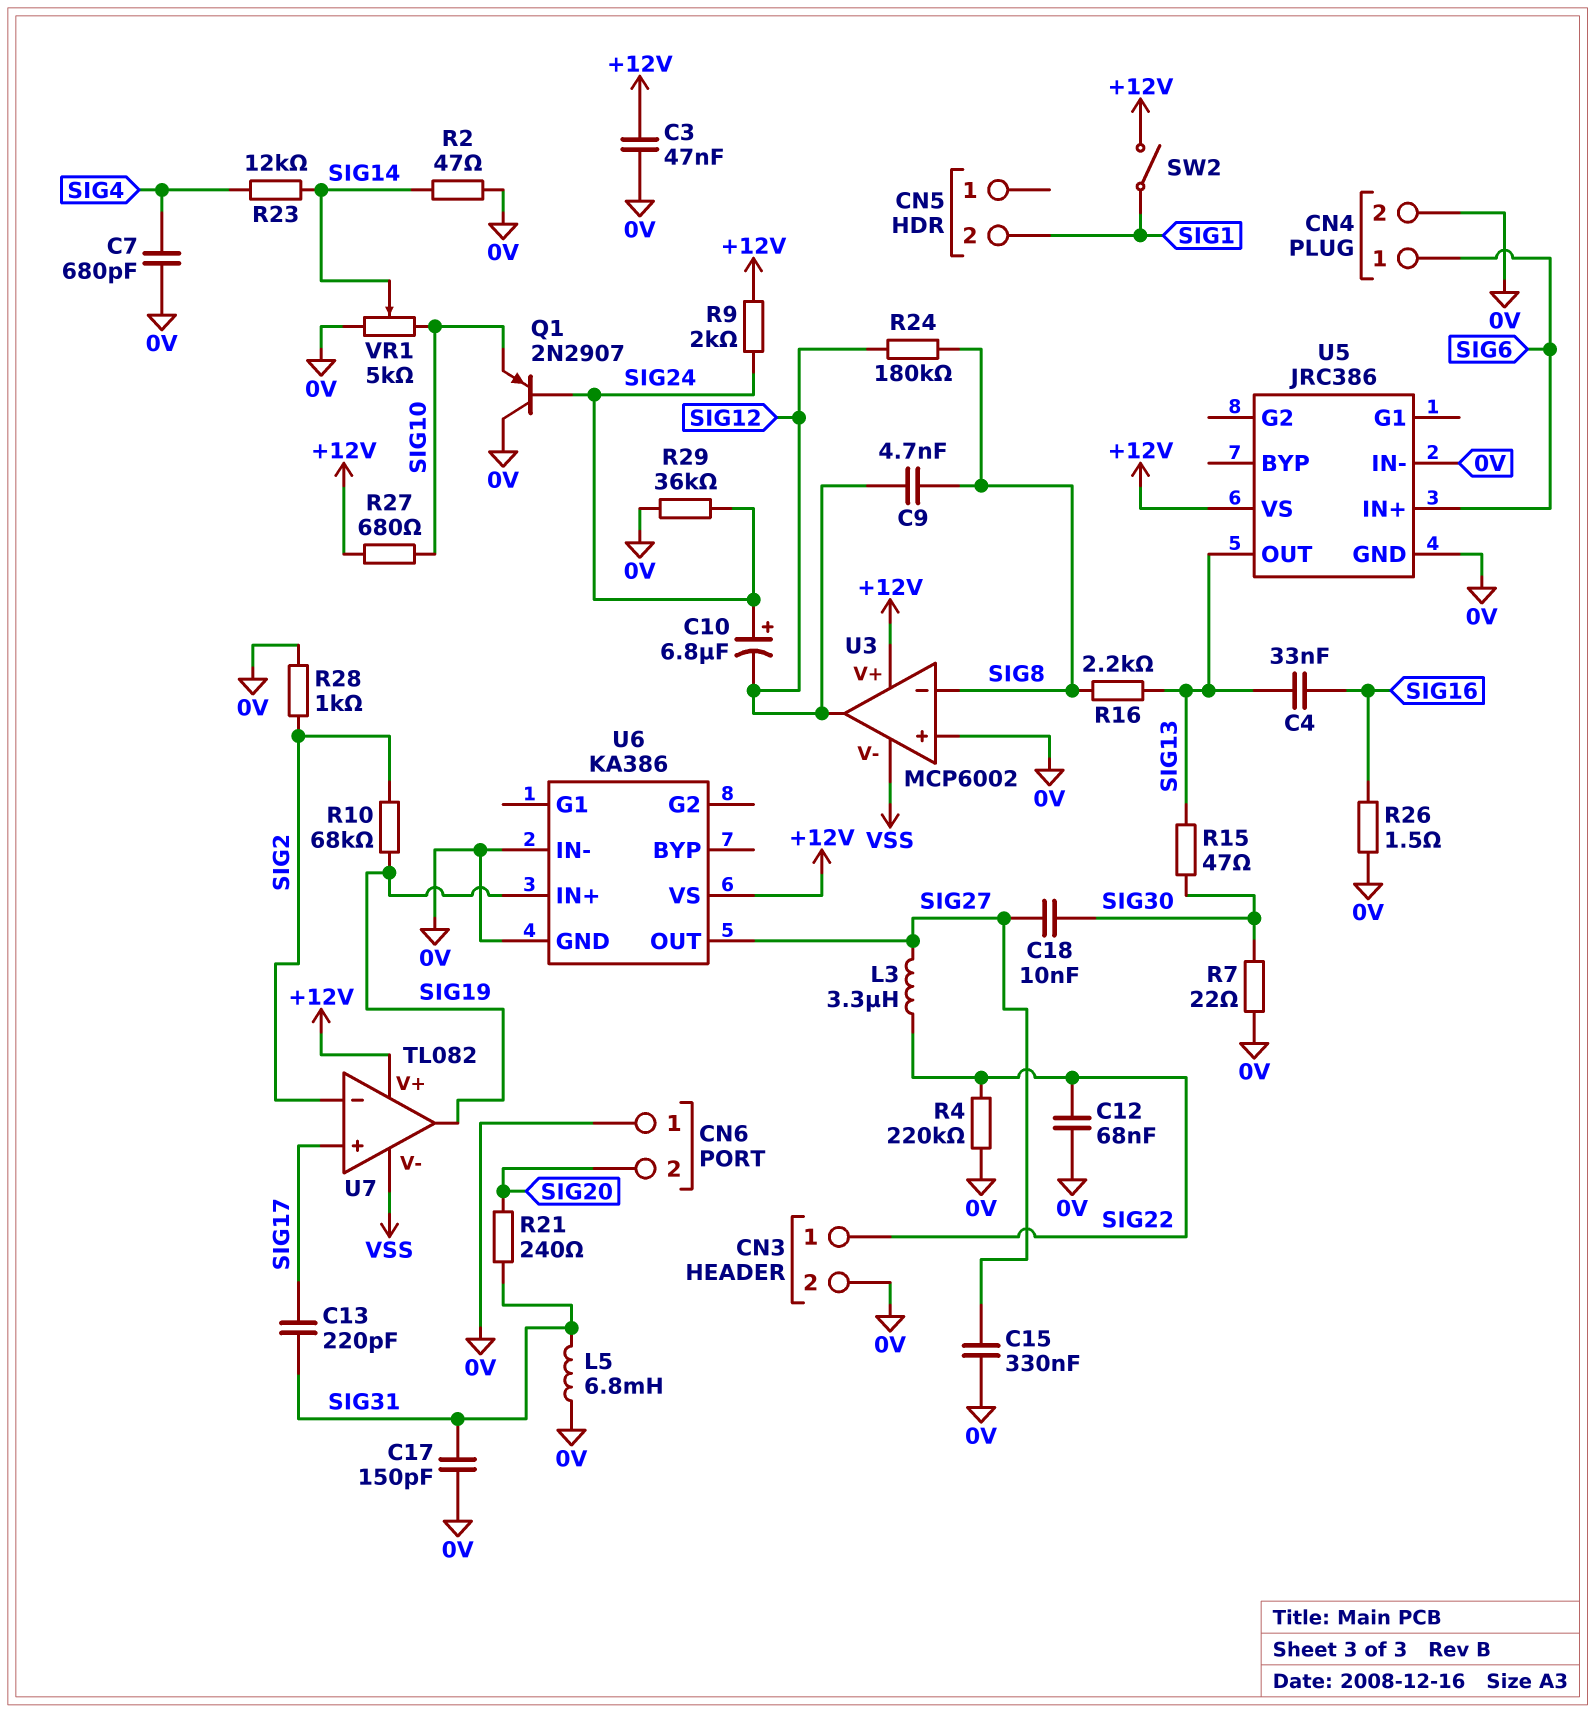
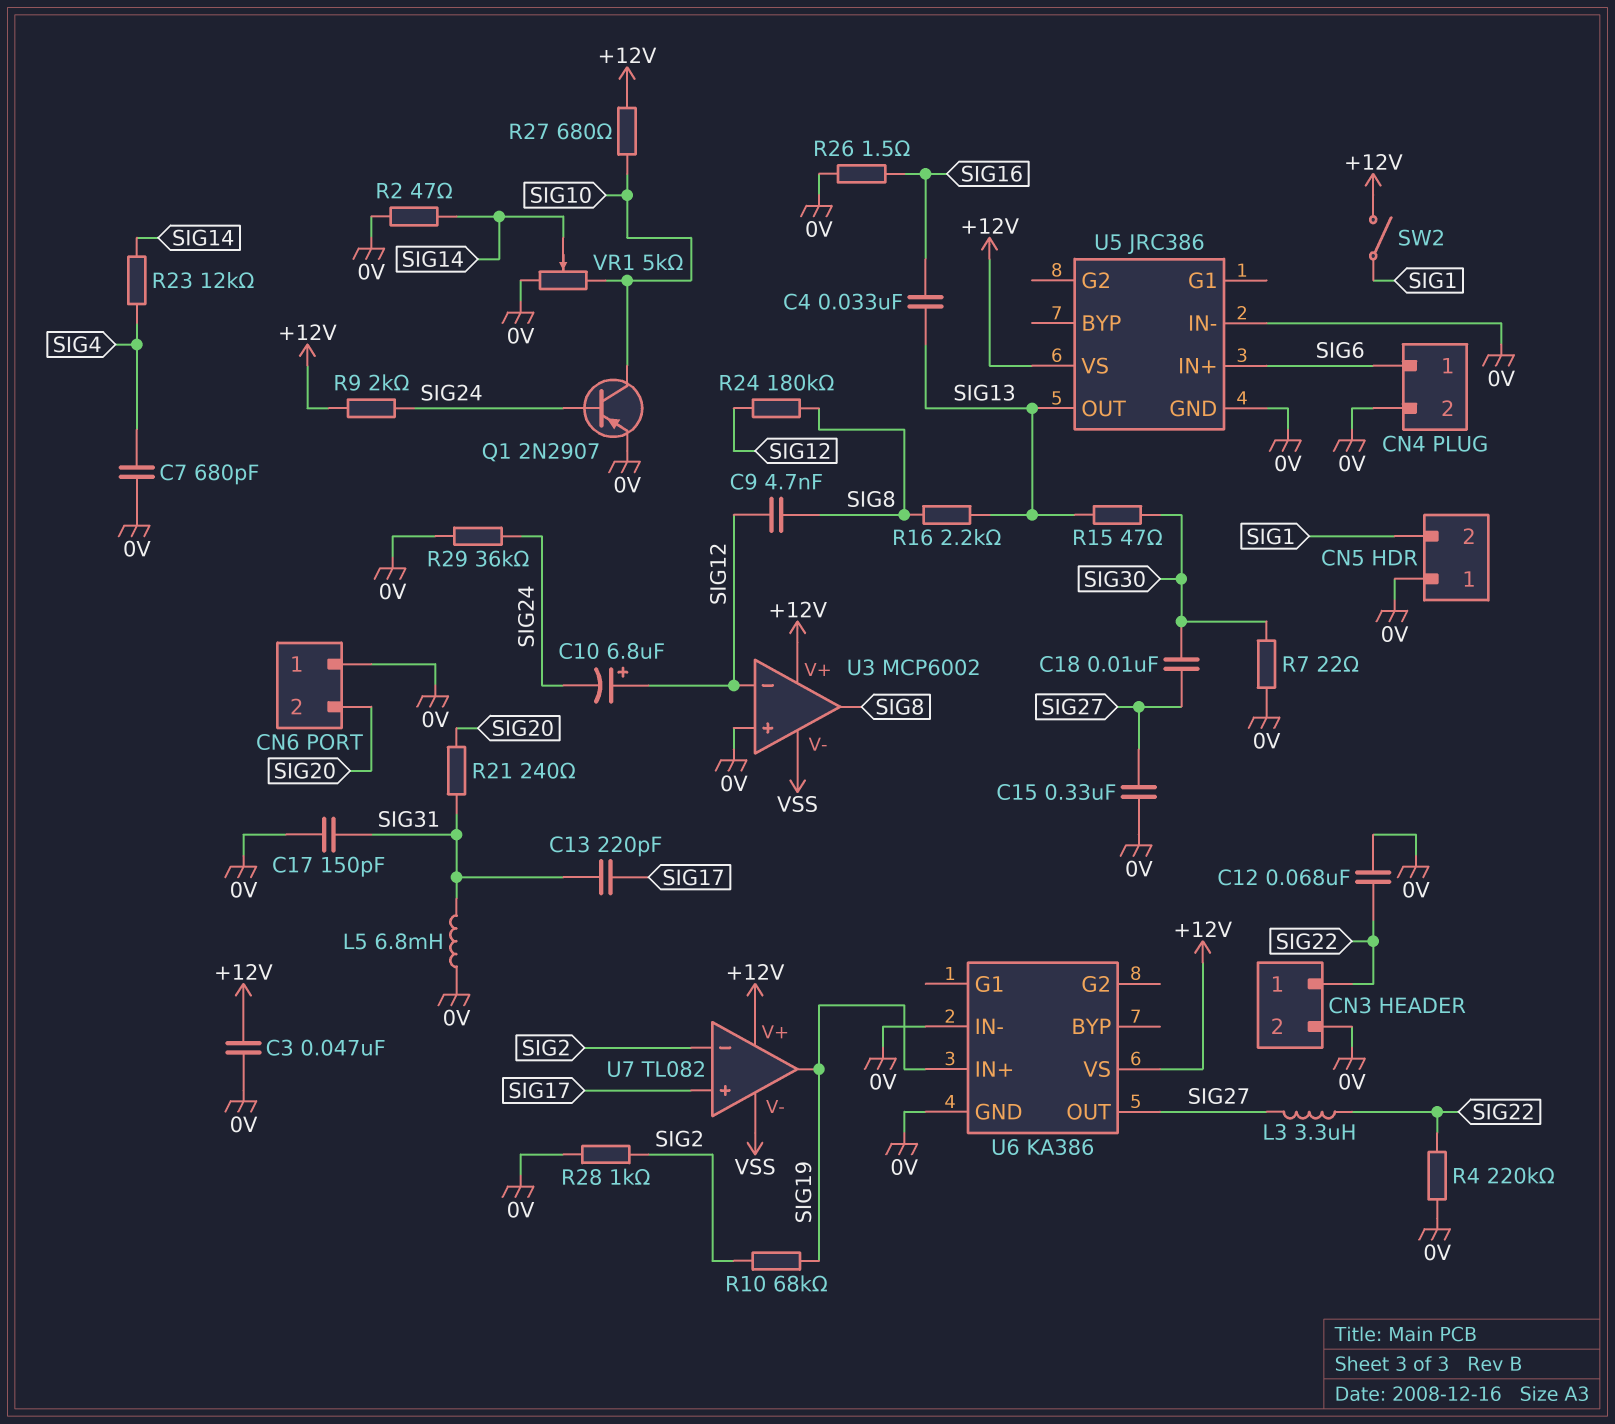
C10: 6.8uF (plus SIG24, minus SIG12) -> 6.8uF (plus SIG12, minus SIG24)
CN5 pin 1: none -> 0V
Q1: PNP 2N2907 (B SIG24, C 0V, E SIG10) -> PNP 2N2907 (B SIG24, C SIG10, E 0V)
U3 pin in-: SIG8 -> SIG12
U3 pin out: SIG12 -> SIG8

